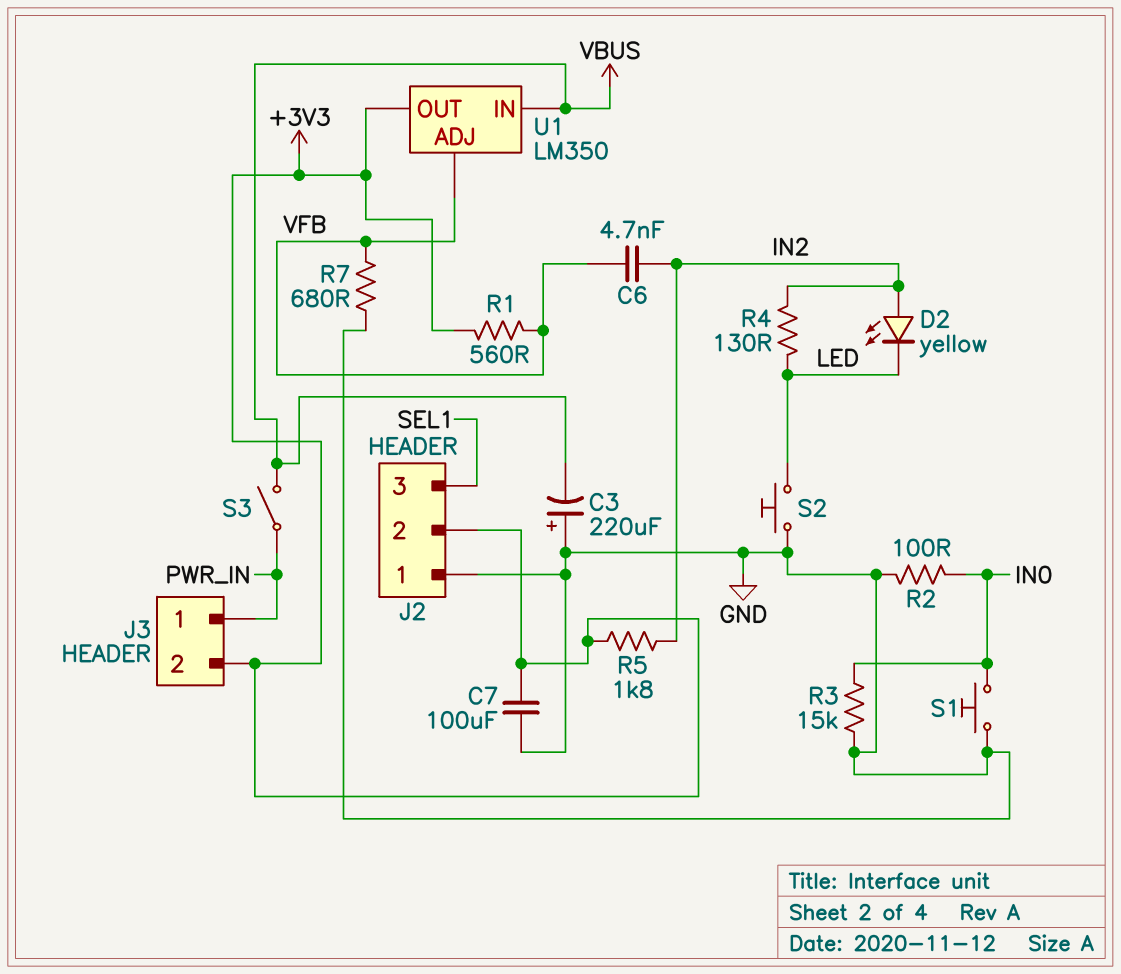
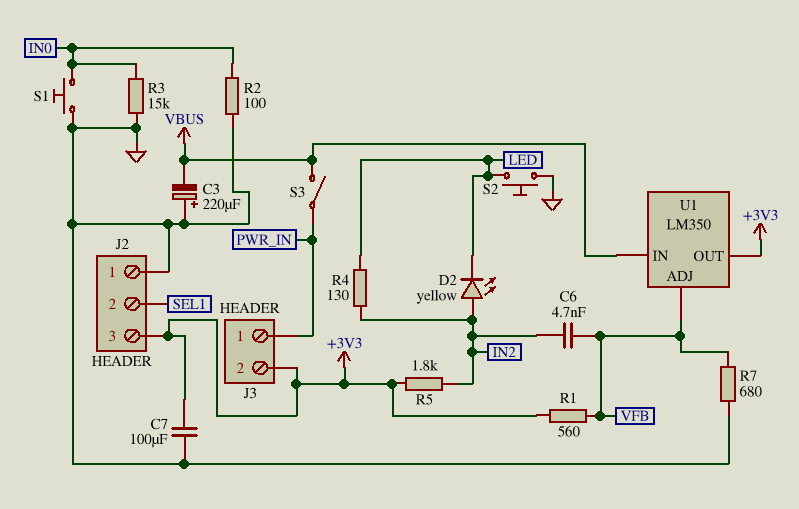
J2 pin 2: +3V3 -> SEL1
J2 pin 3: SEL1 -> +3V3

